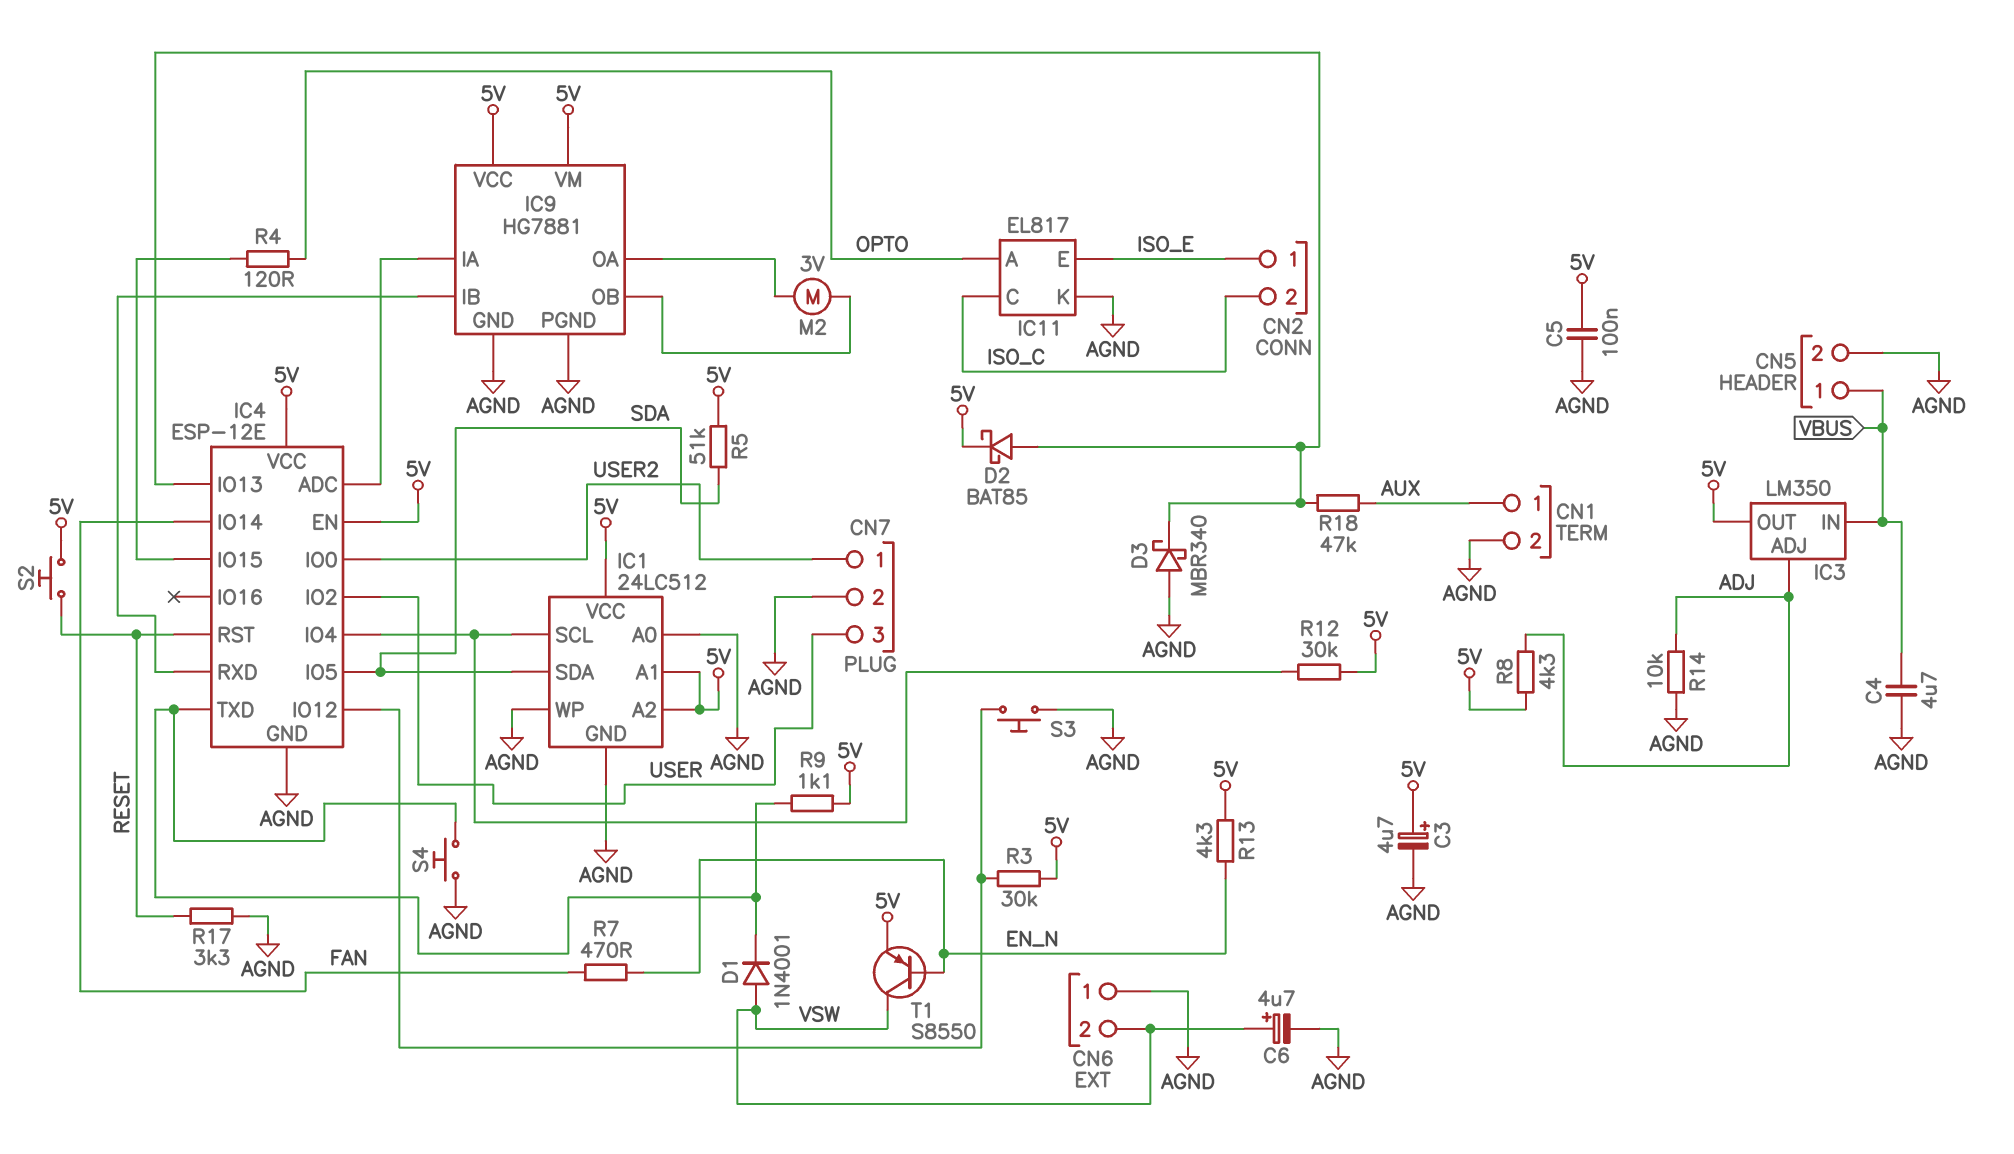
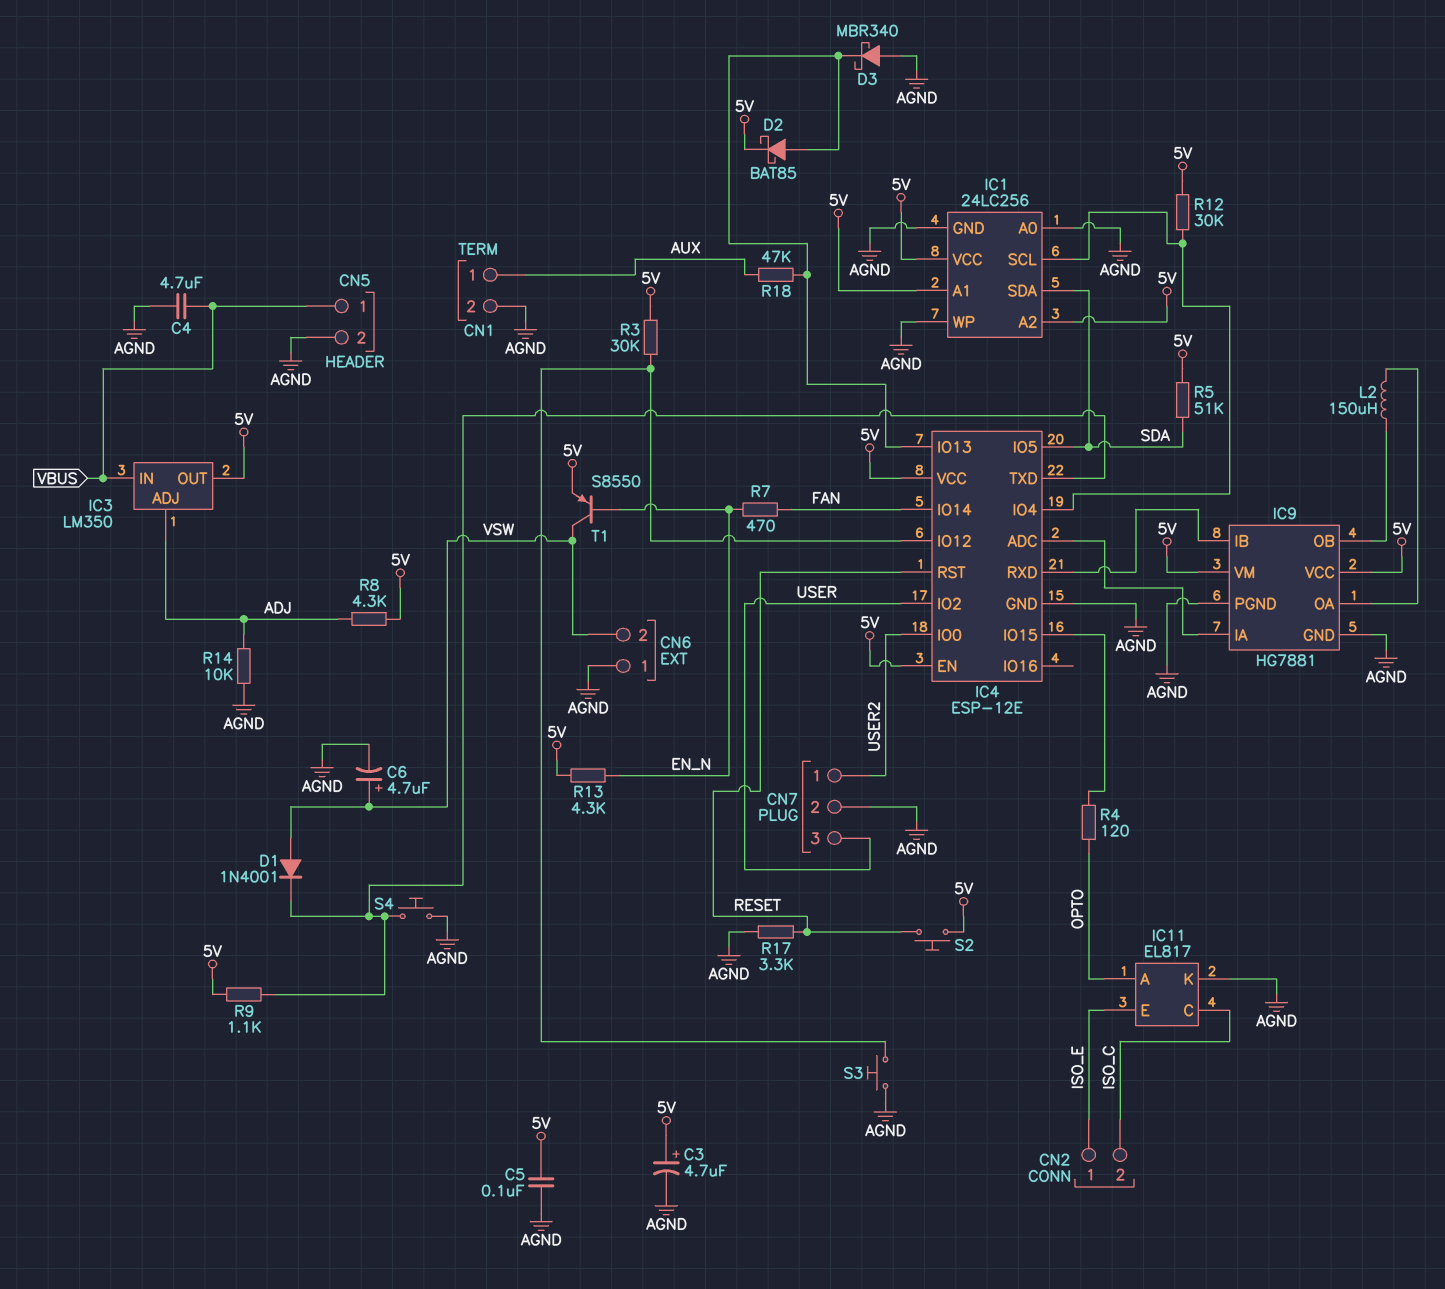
IC1: 24LC512 -> 24LC256
L2: none -> 150uH (IC9/OA, IC9/OB)
M2: motor 3V (IC9/OA, IC9/OB) -> none

